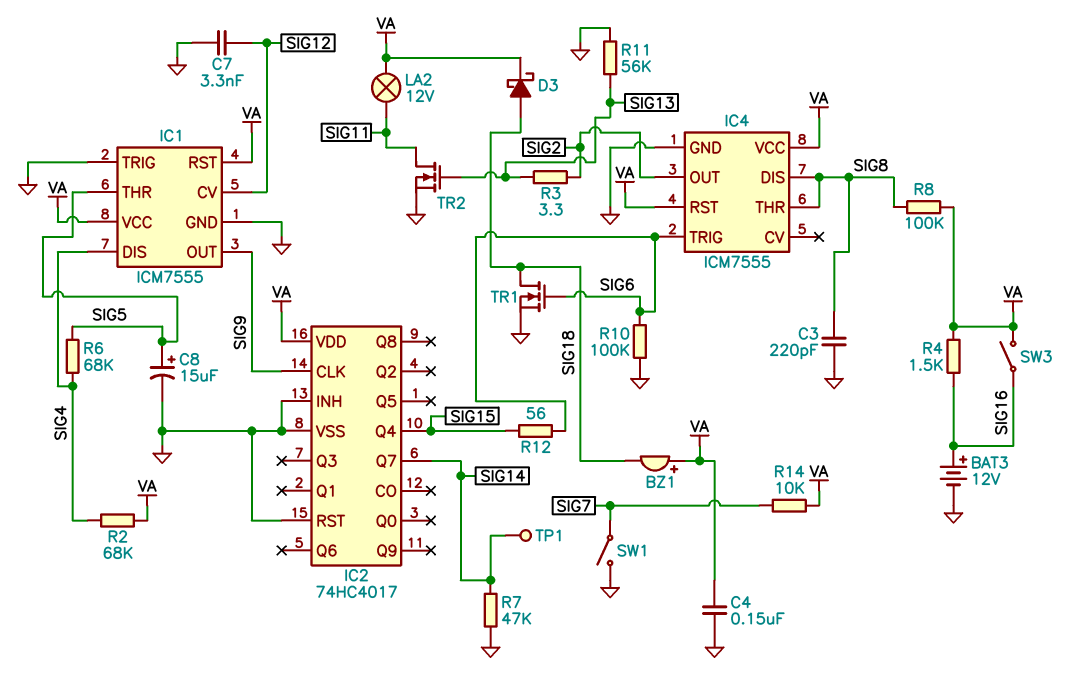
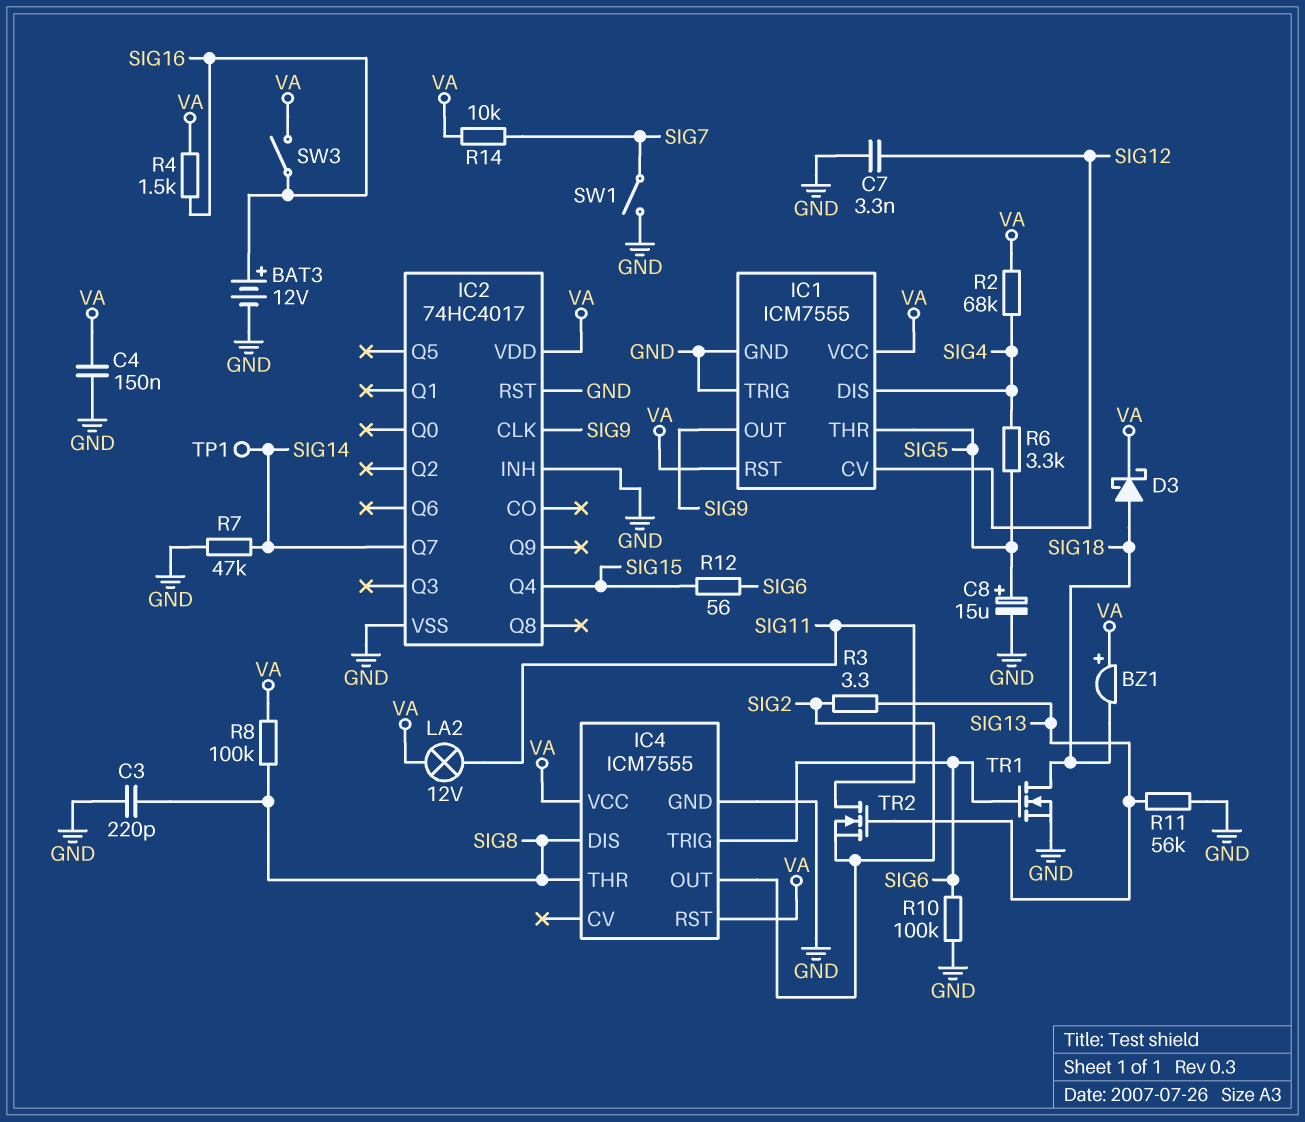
R6: 68k (SIG4, SIG5) -> 3.3k (SIG4, SIG5)
TR2: NMOS (G SIG13, D SIG11, S GND) -> NMOS (G SIG13, D SIG11, S SIG2)

